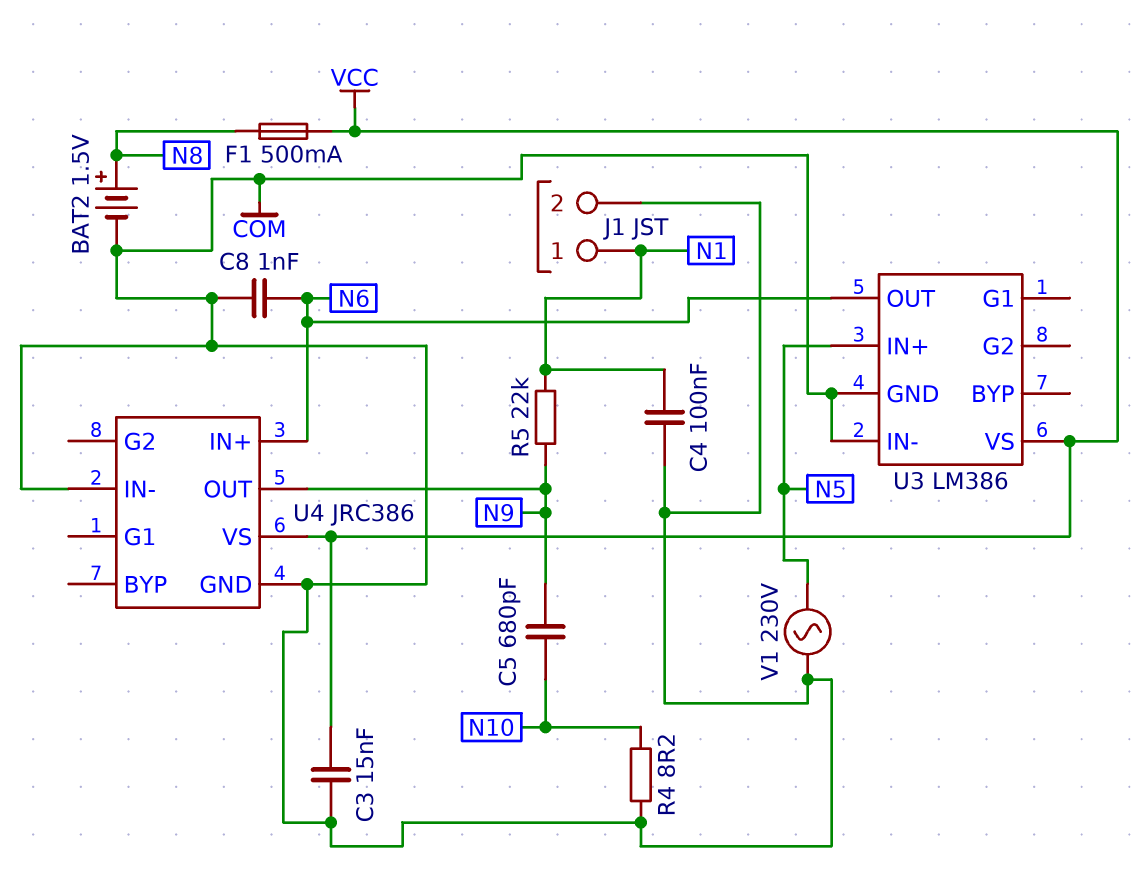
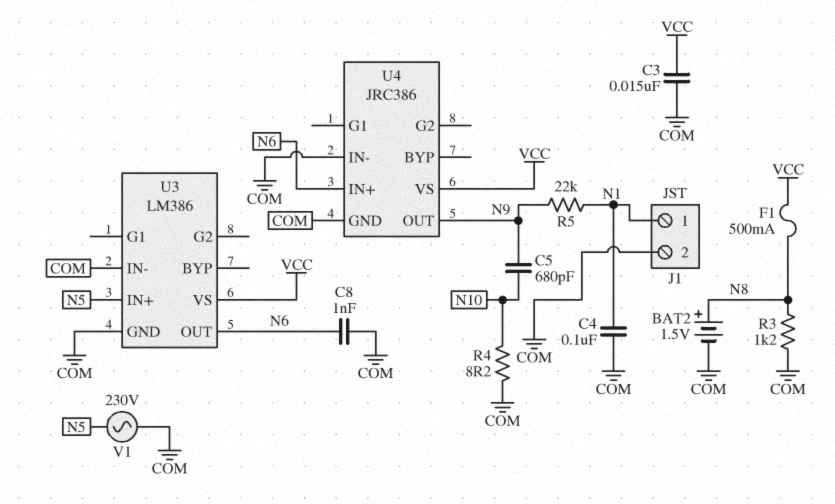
R3: none -> 1.2k (COM, N8)

